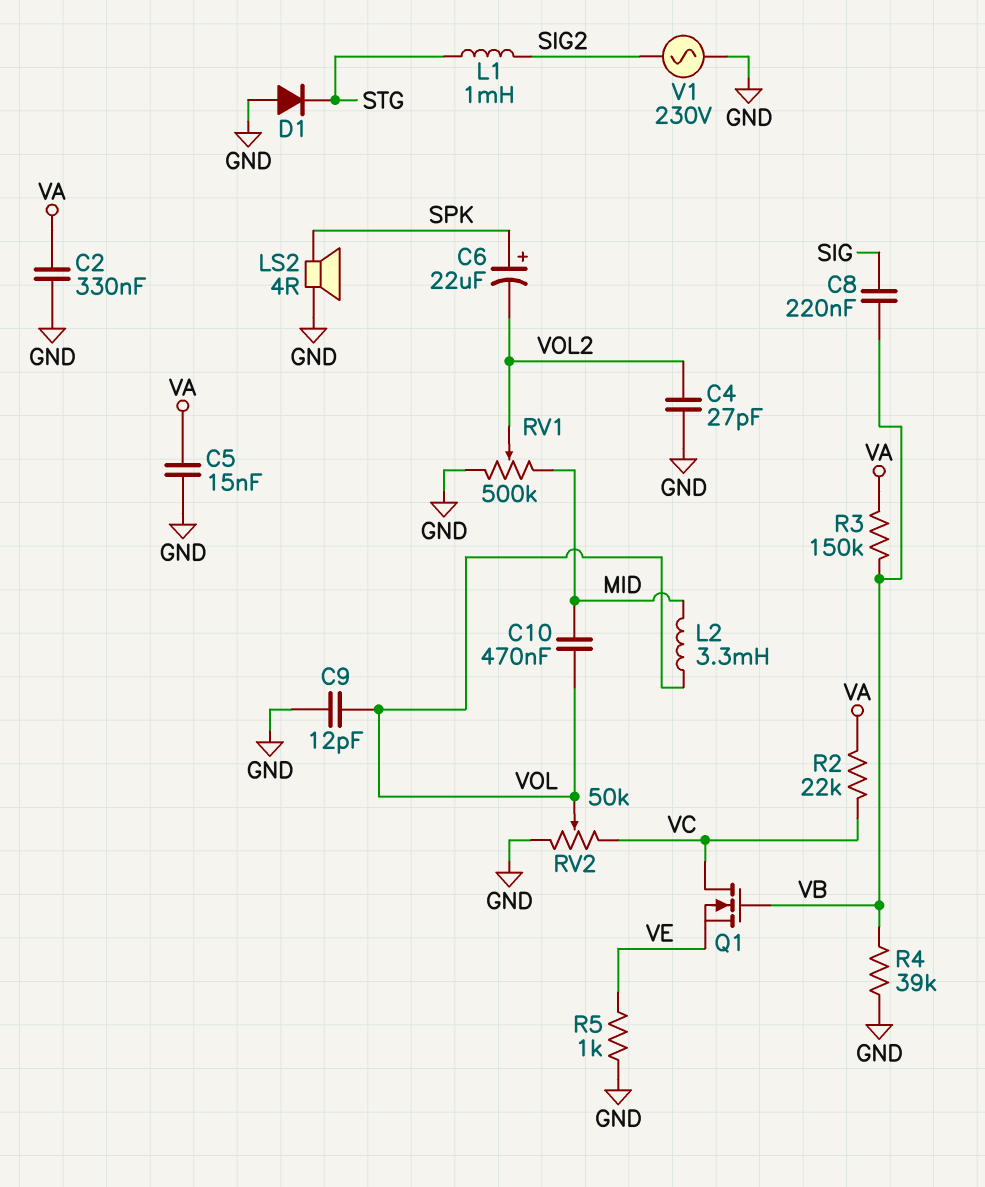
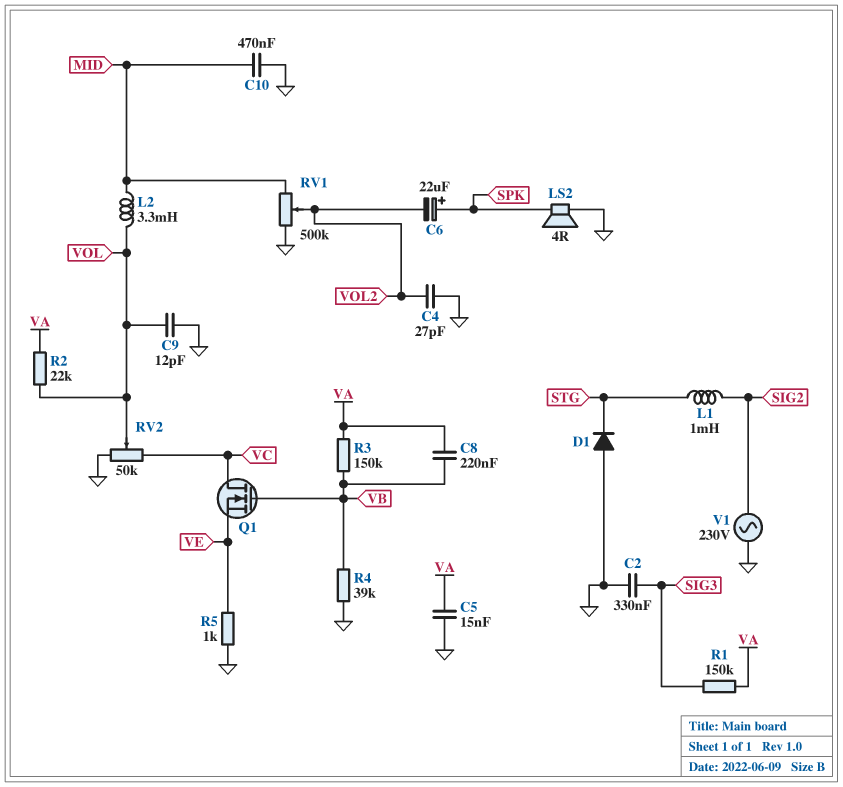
C2: 330nF (GND, VA) -> 330nF (GND, SIG3)
C8: 220nF (SIG, VB) -> 220nF (VA, VB)
C10: 470nF (MID, VOL) -> 470nF (GND, MID)
R1: none -> 150k (SIG3, VA)
R2: 22k (VA, VC) -> 22k (VA, VOL)

